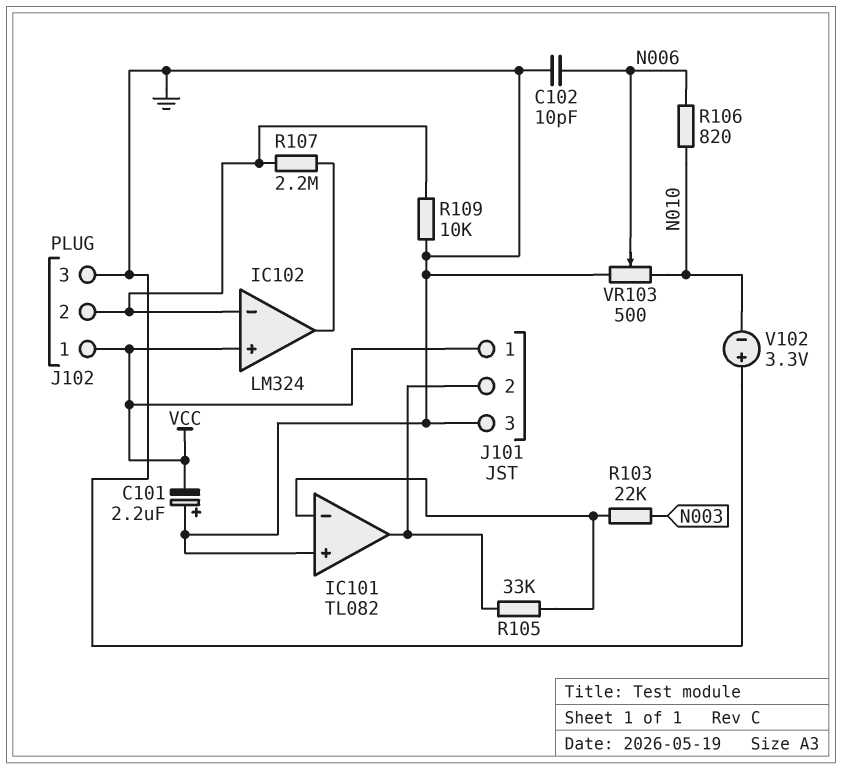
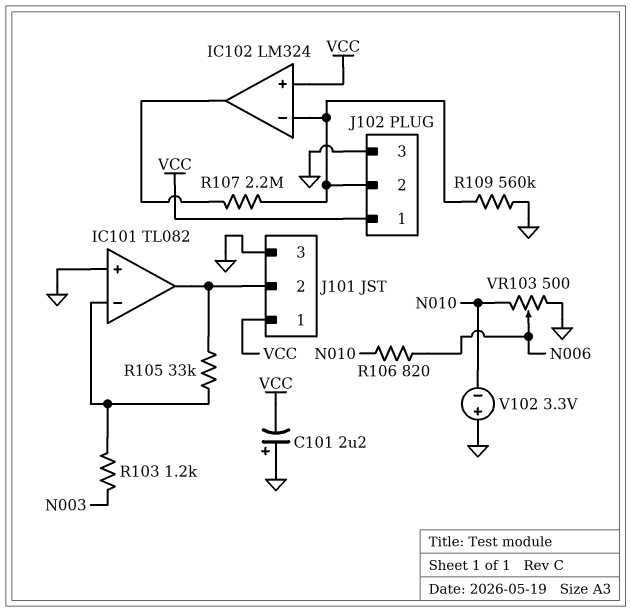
C102: 10pF (GND, N006) -> none
R103: 22k (IC101/in-, N003) -> 1.2k (IC101/in-, N003)
R109: 10k (GND, IC102/in-) -> 560k (GND, IC102/in-)

